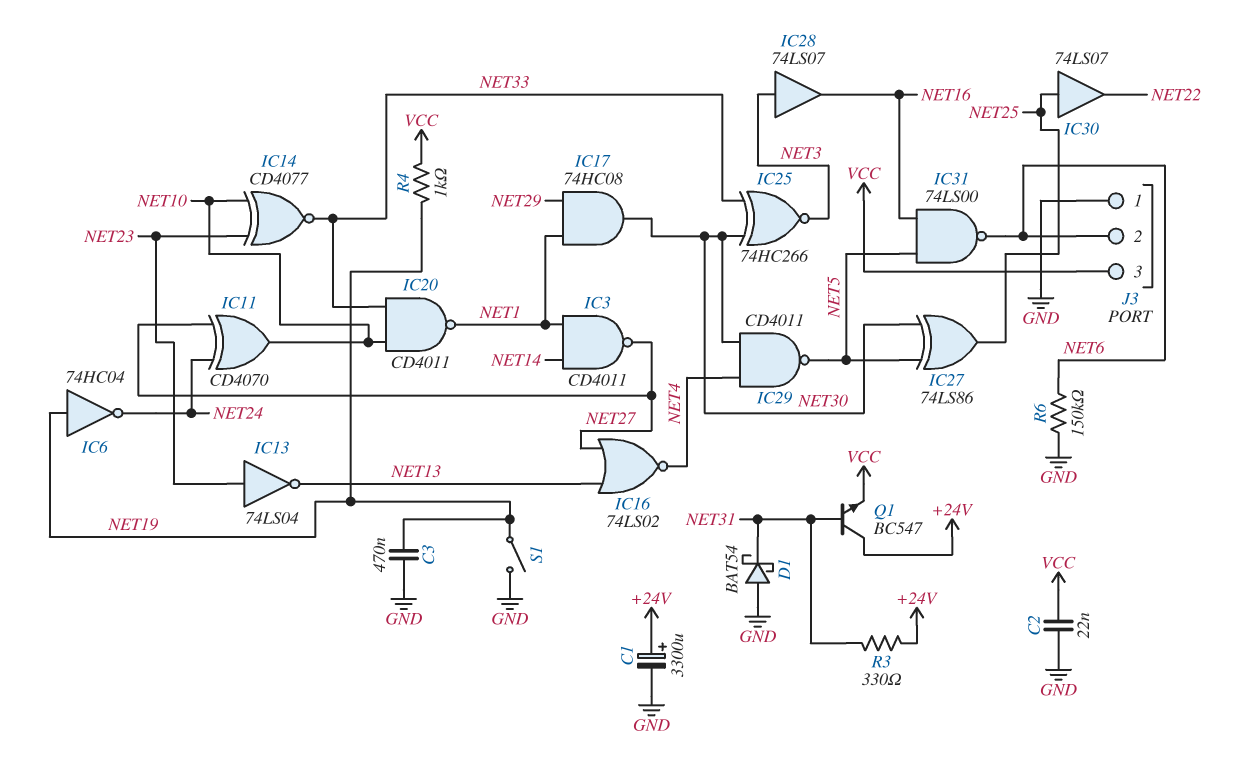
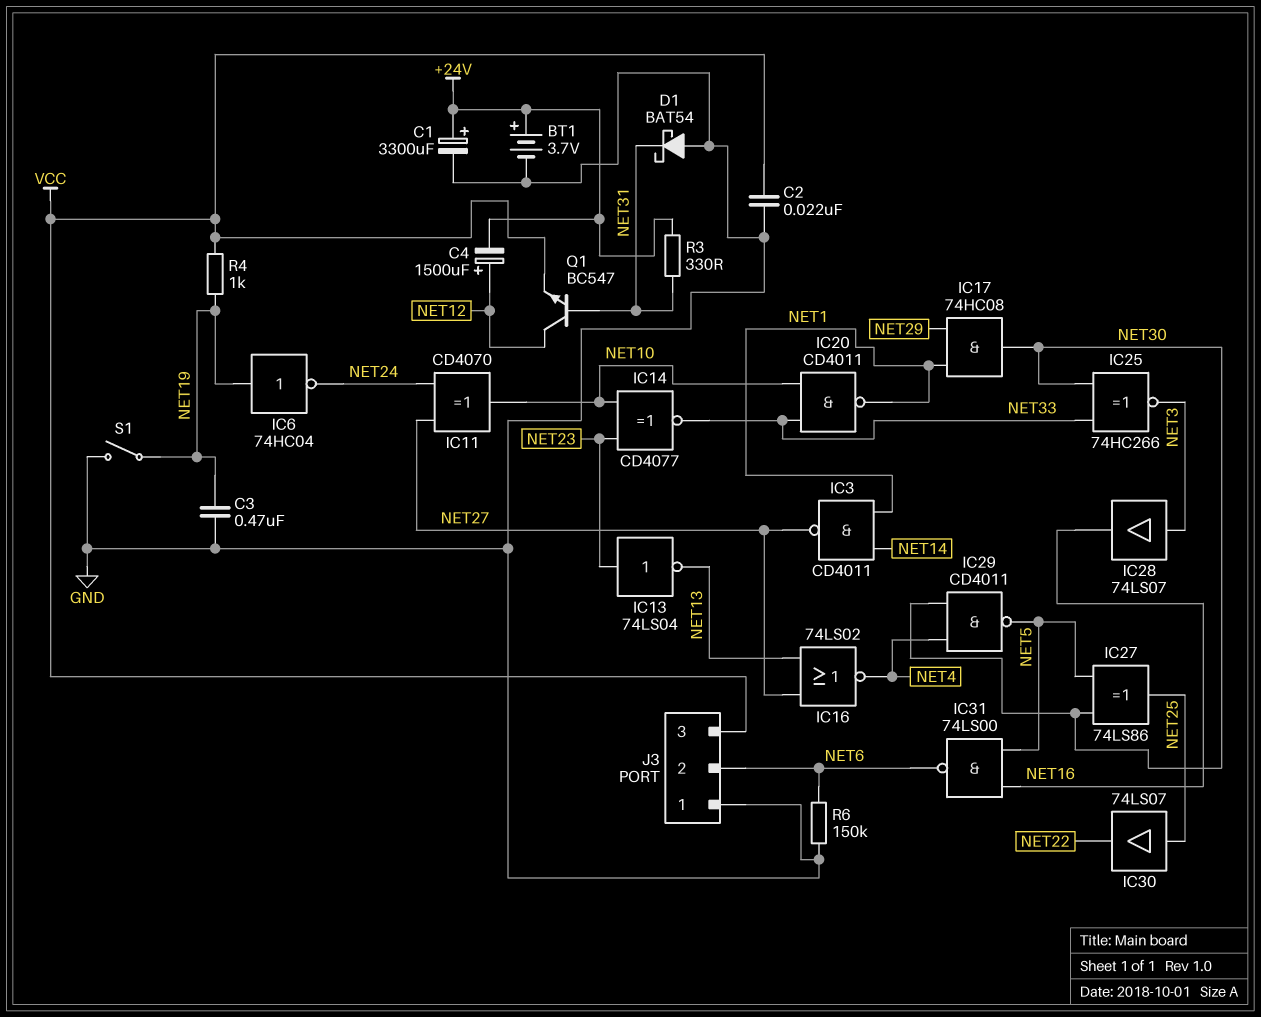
BT1: none -> 3.7V (plus +24V, minus GND)
C4: none -> 1500uF (plus NET12, minus +24V)
Q1: NPN BC547 (B NET31, C +24V, E VCC) -> NPN BC547 (B NET31, C NET12, E VCC)

